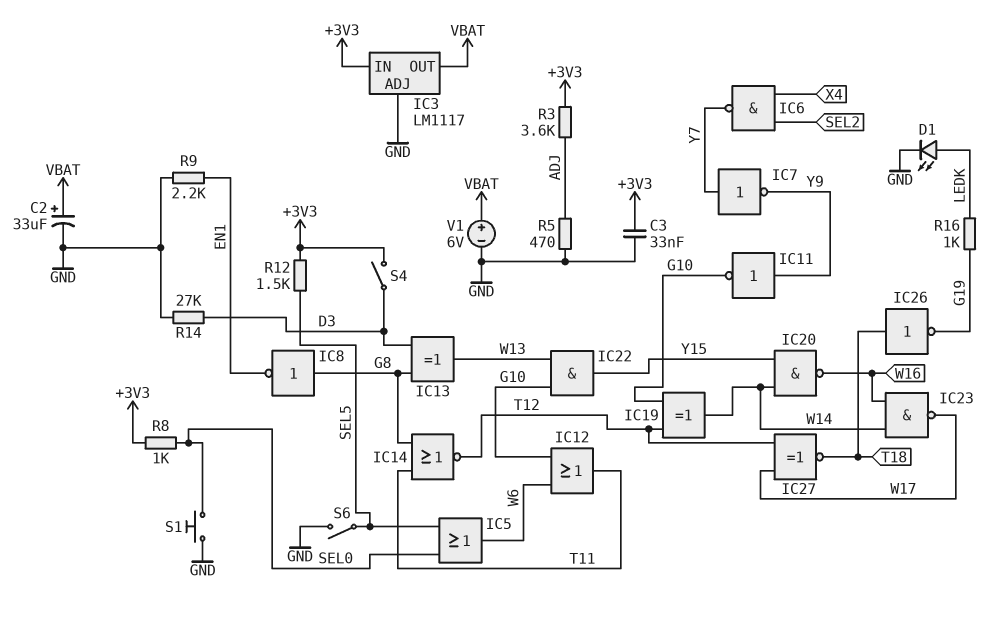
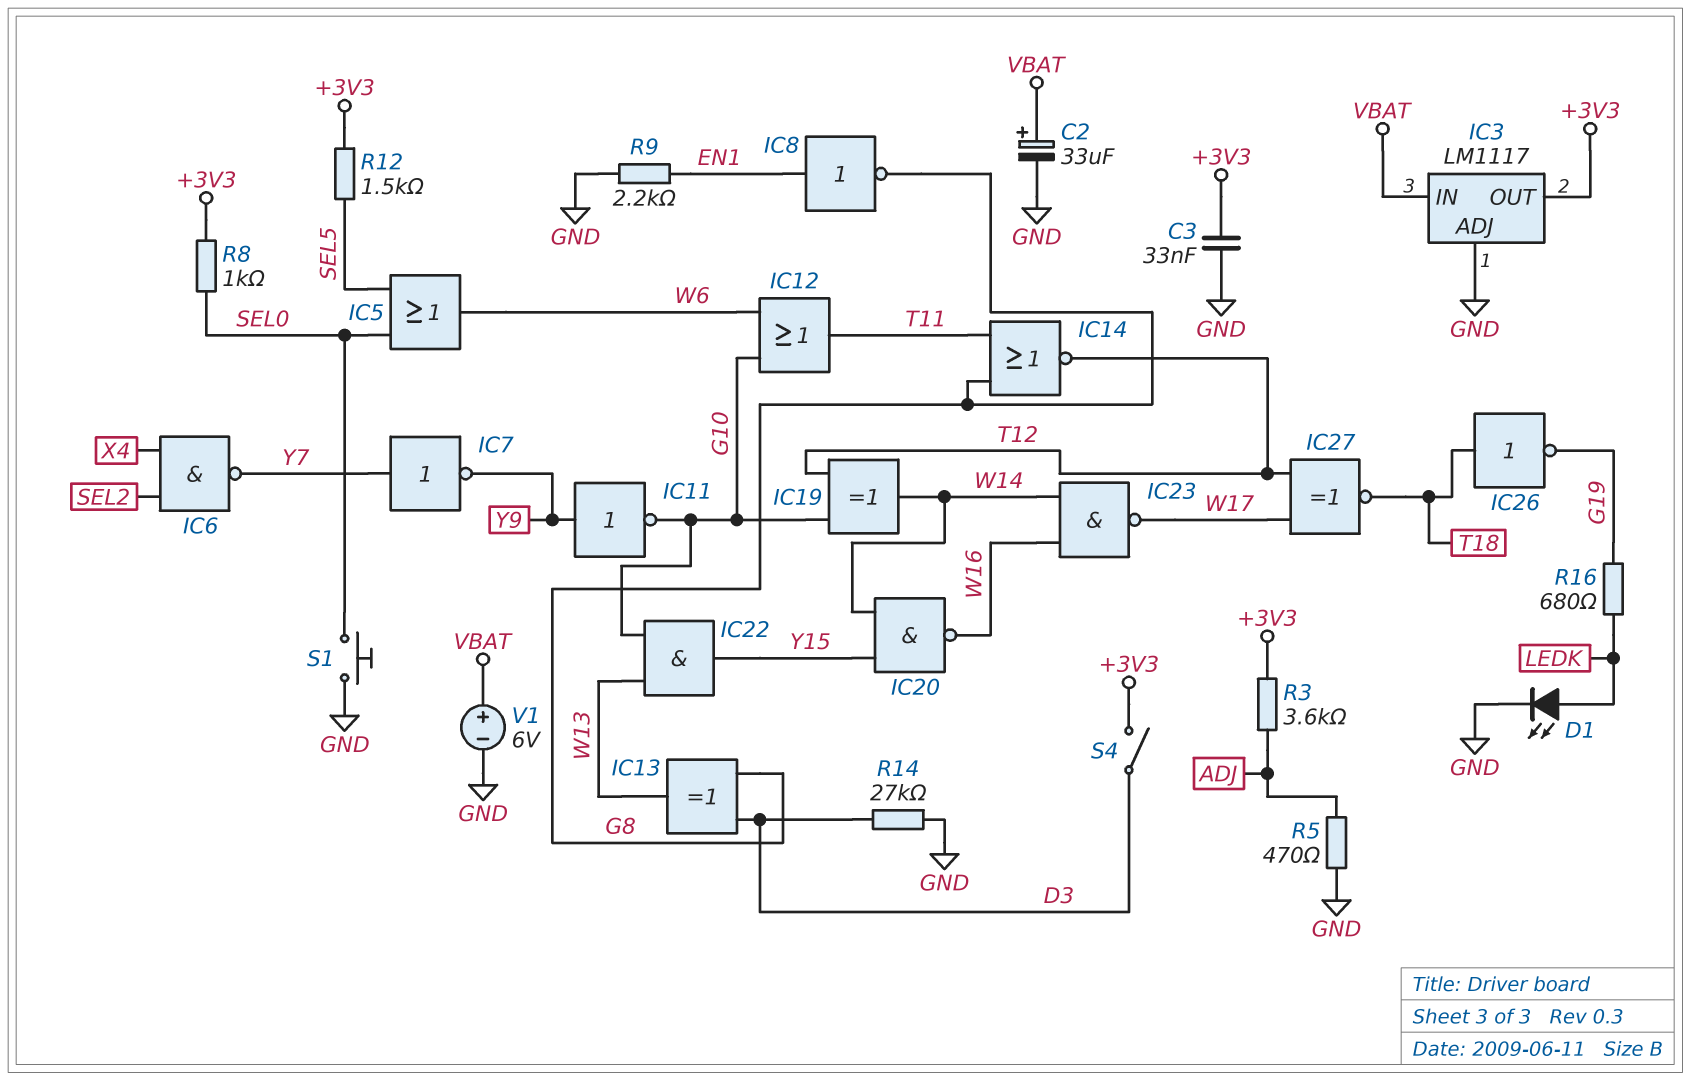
IC3 pin IN: +3V3 -> VBAT
IC3 pin OUT: VBAT -> +3V3
IC8: NOT (in G8, out EN1) -> NOT (in EN1, out G8)
R16: 1k (G19, LEDK) -> 680 (G19, LEDK)
S6: switch (GND, SEL5) -> none

